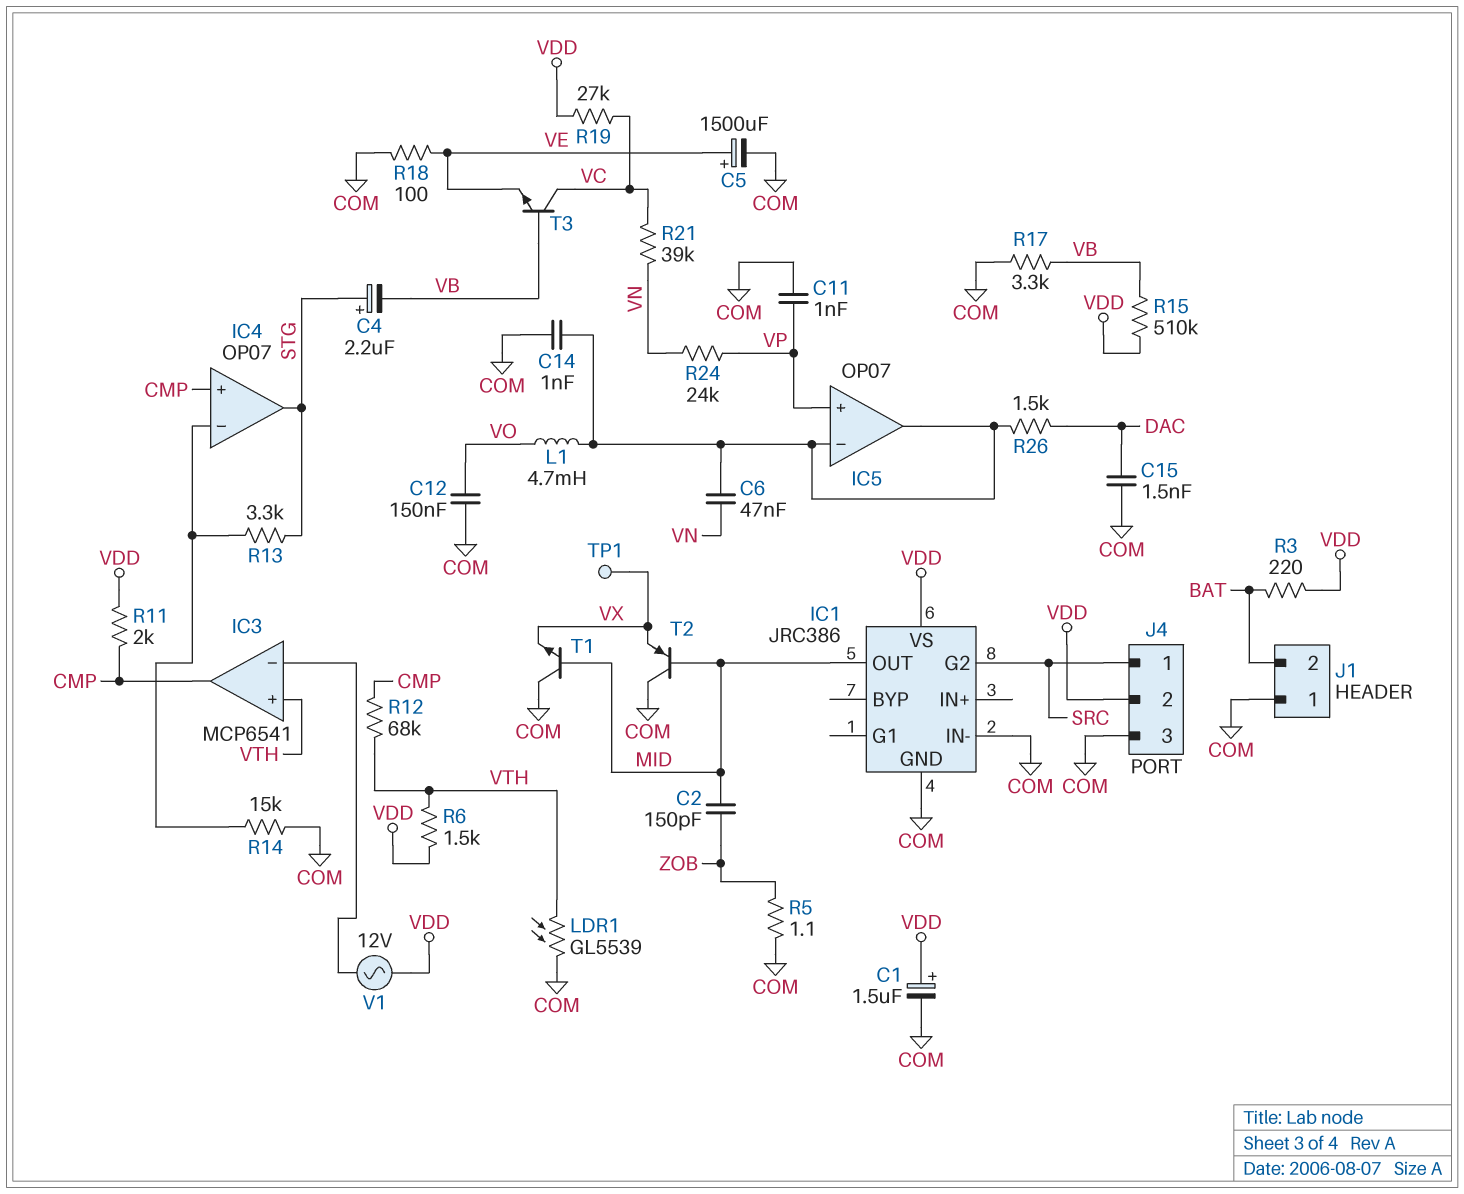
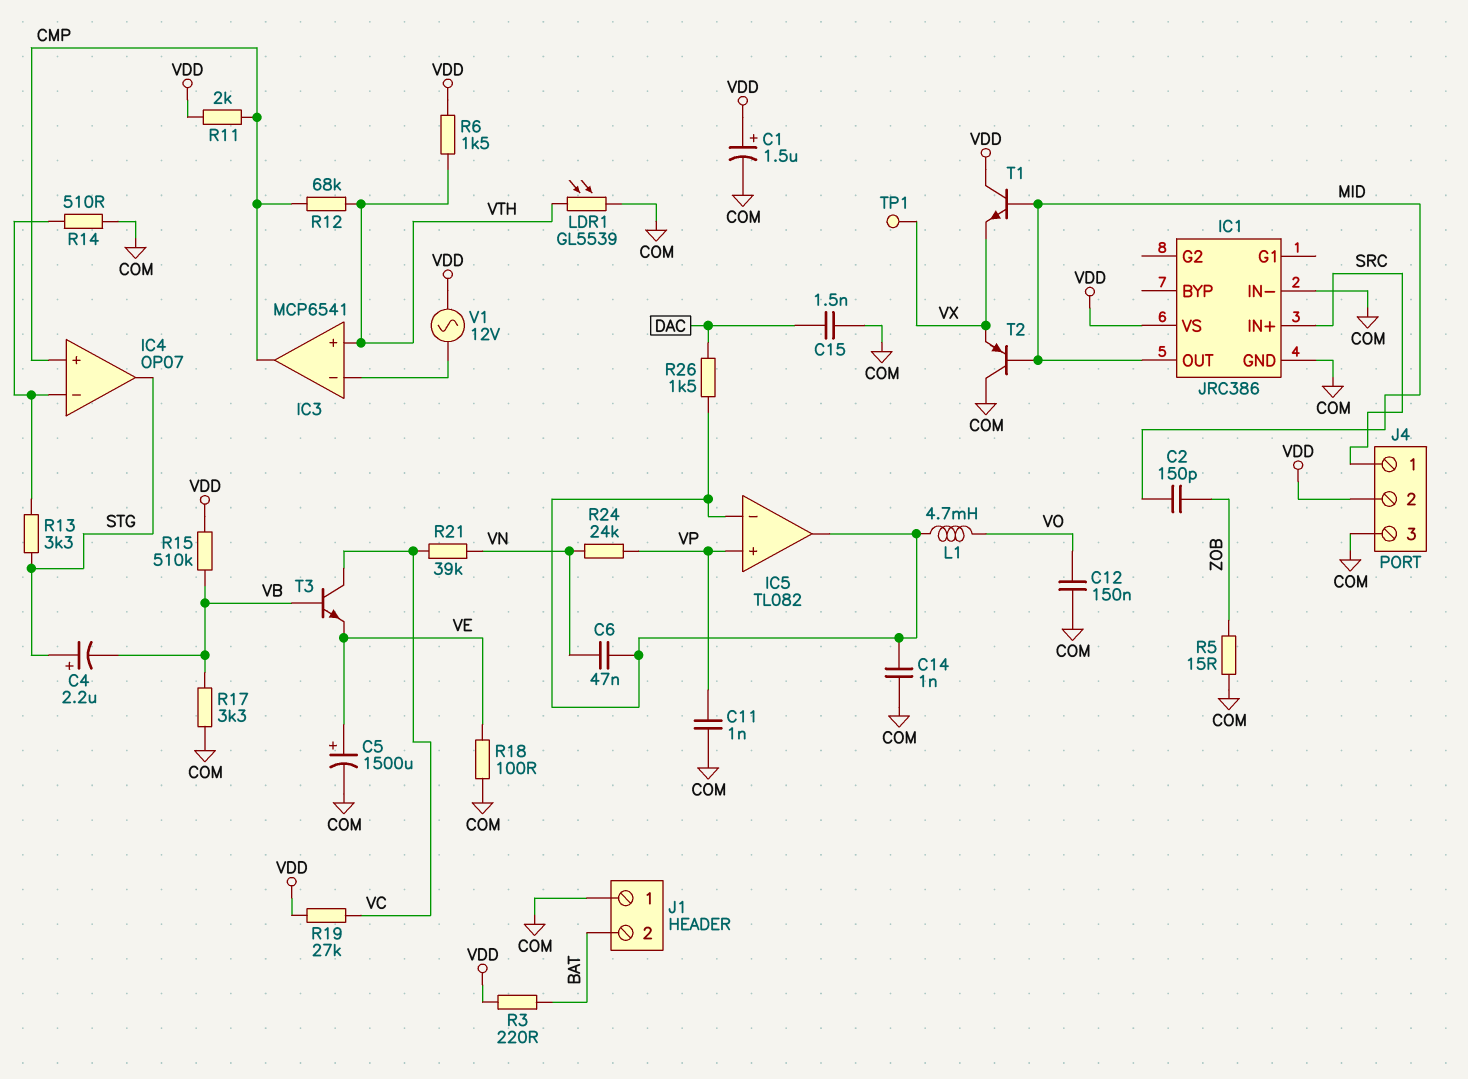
IC1 pin G2: SRC -> none
IC1 pin IN+: none -> SRC
IC5: OP07 -> TL082
R5: 1.1 (COM, ZOB) -> 15 (COM, ZOB)
R14: 15k (COM, IC4/in-) -> 510 (COM, IC4/in-)
T1: NPN (B MID, C COM, E VX) -> NPN (B MID, C VDD, E VX)

